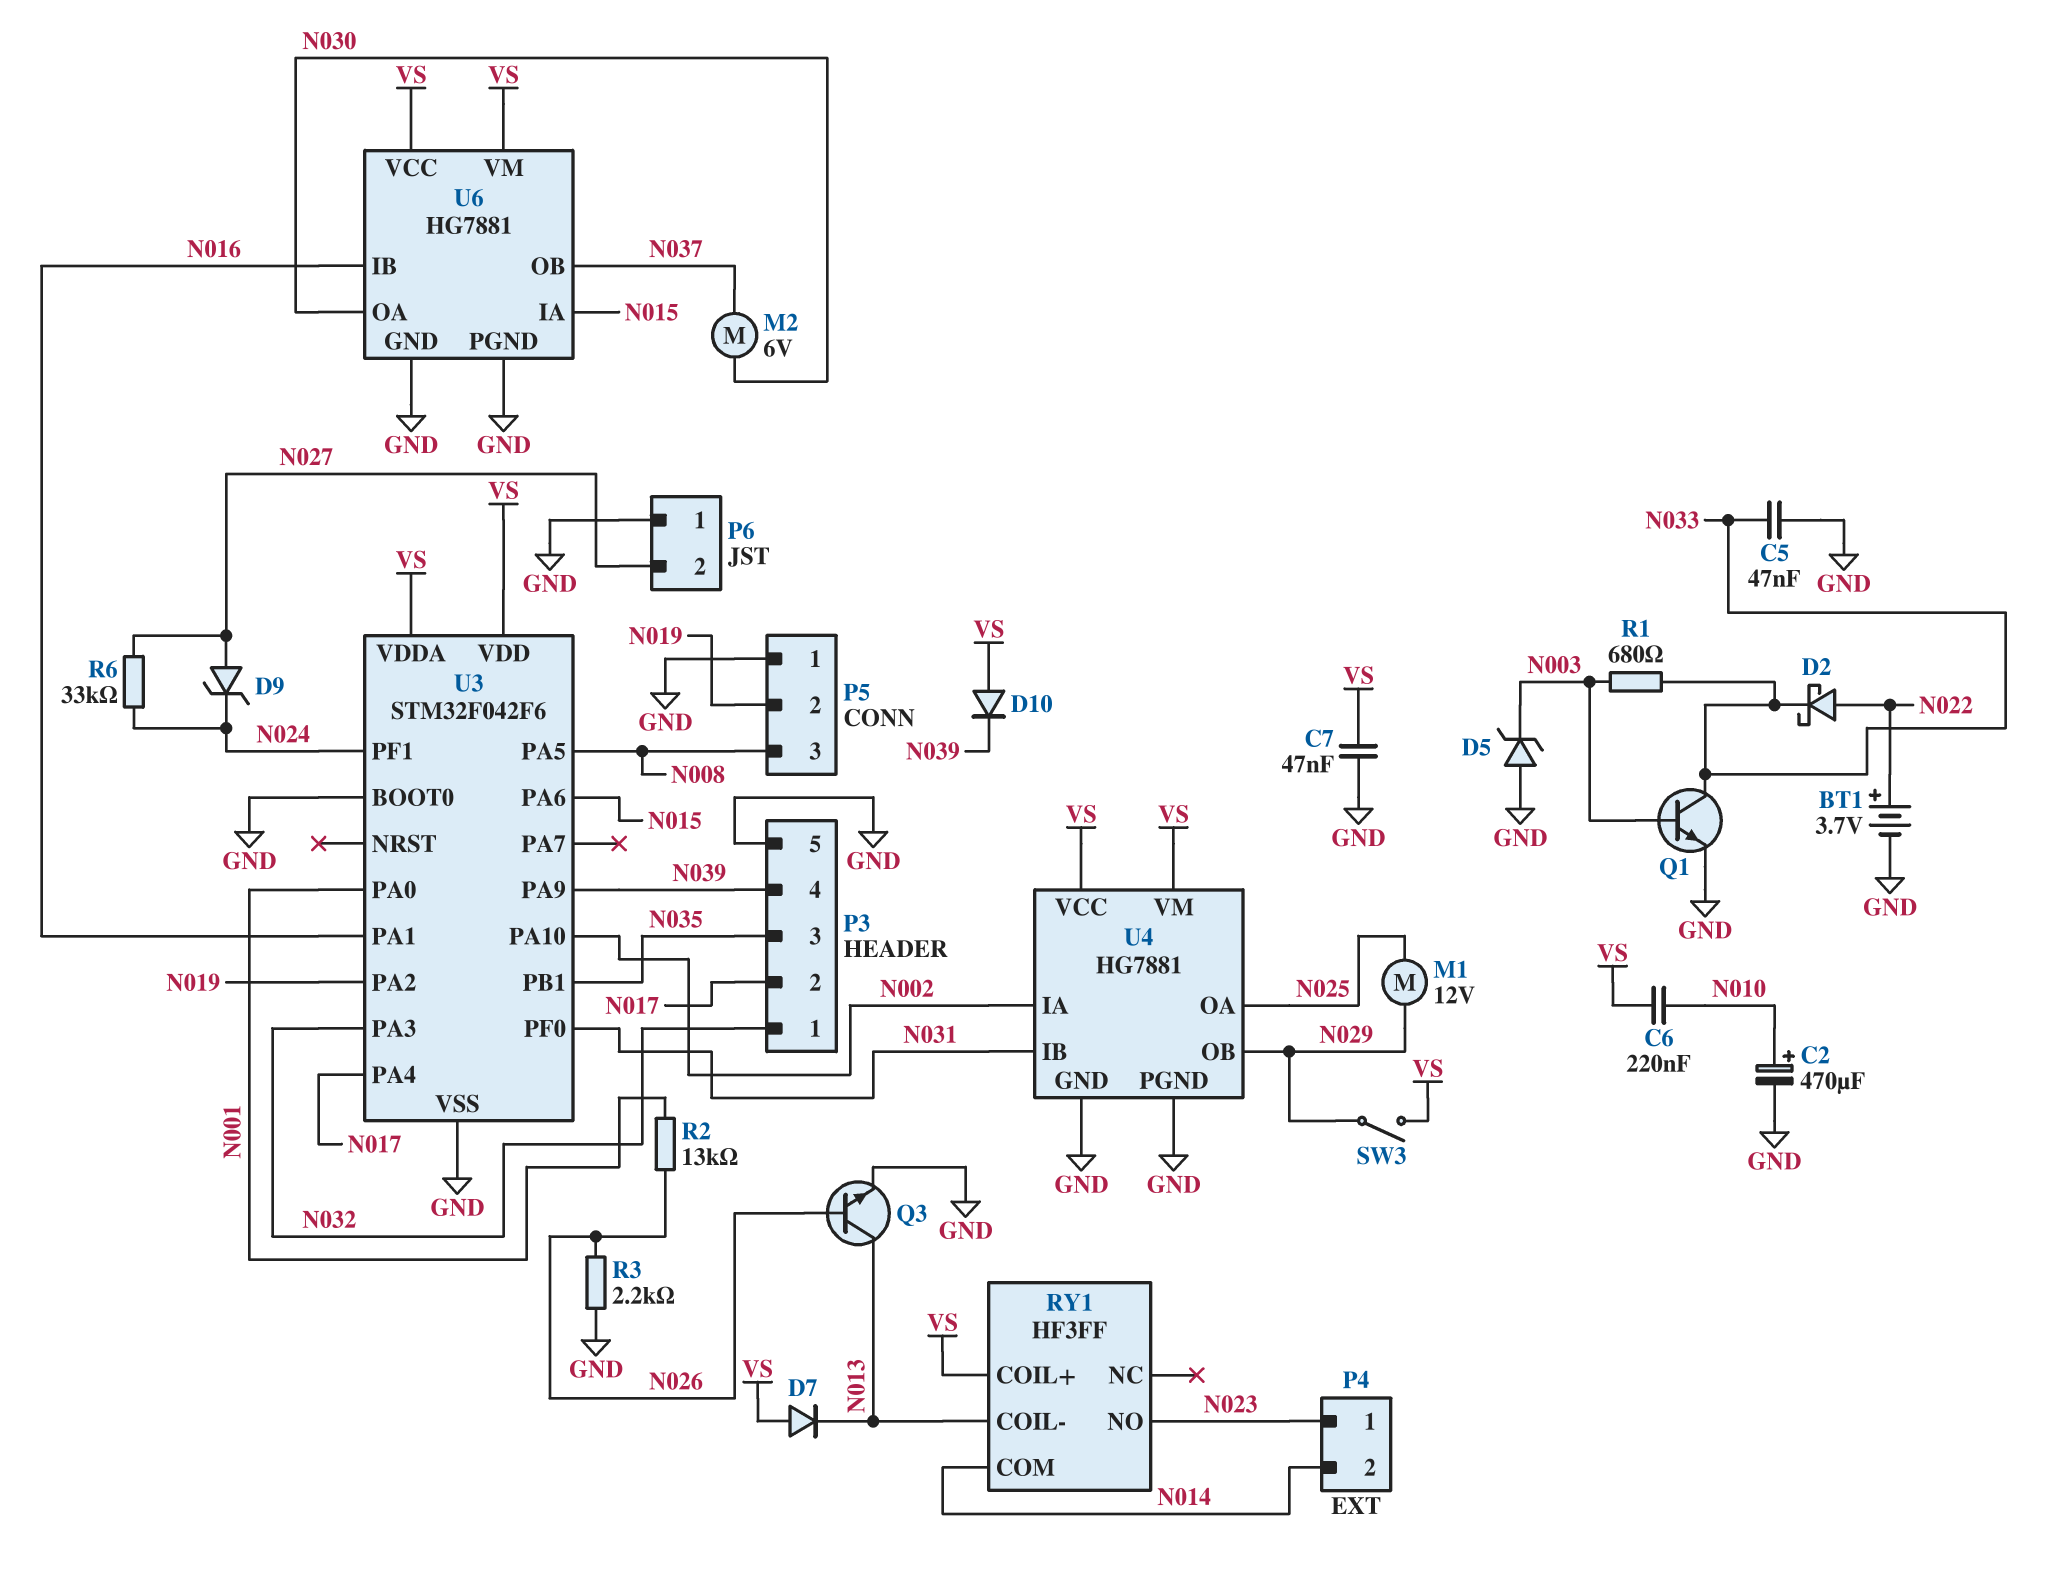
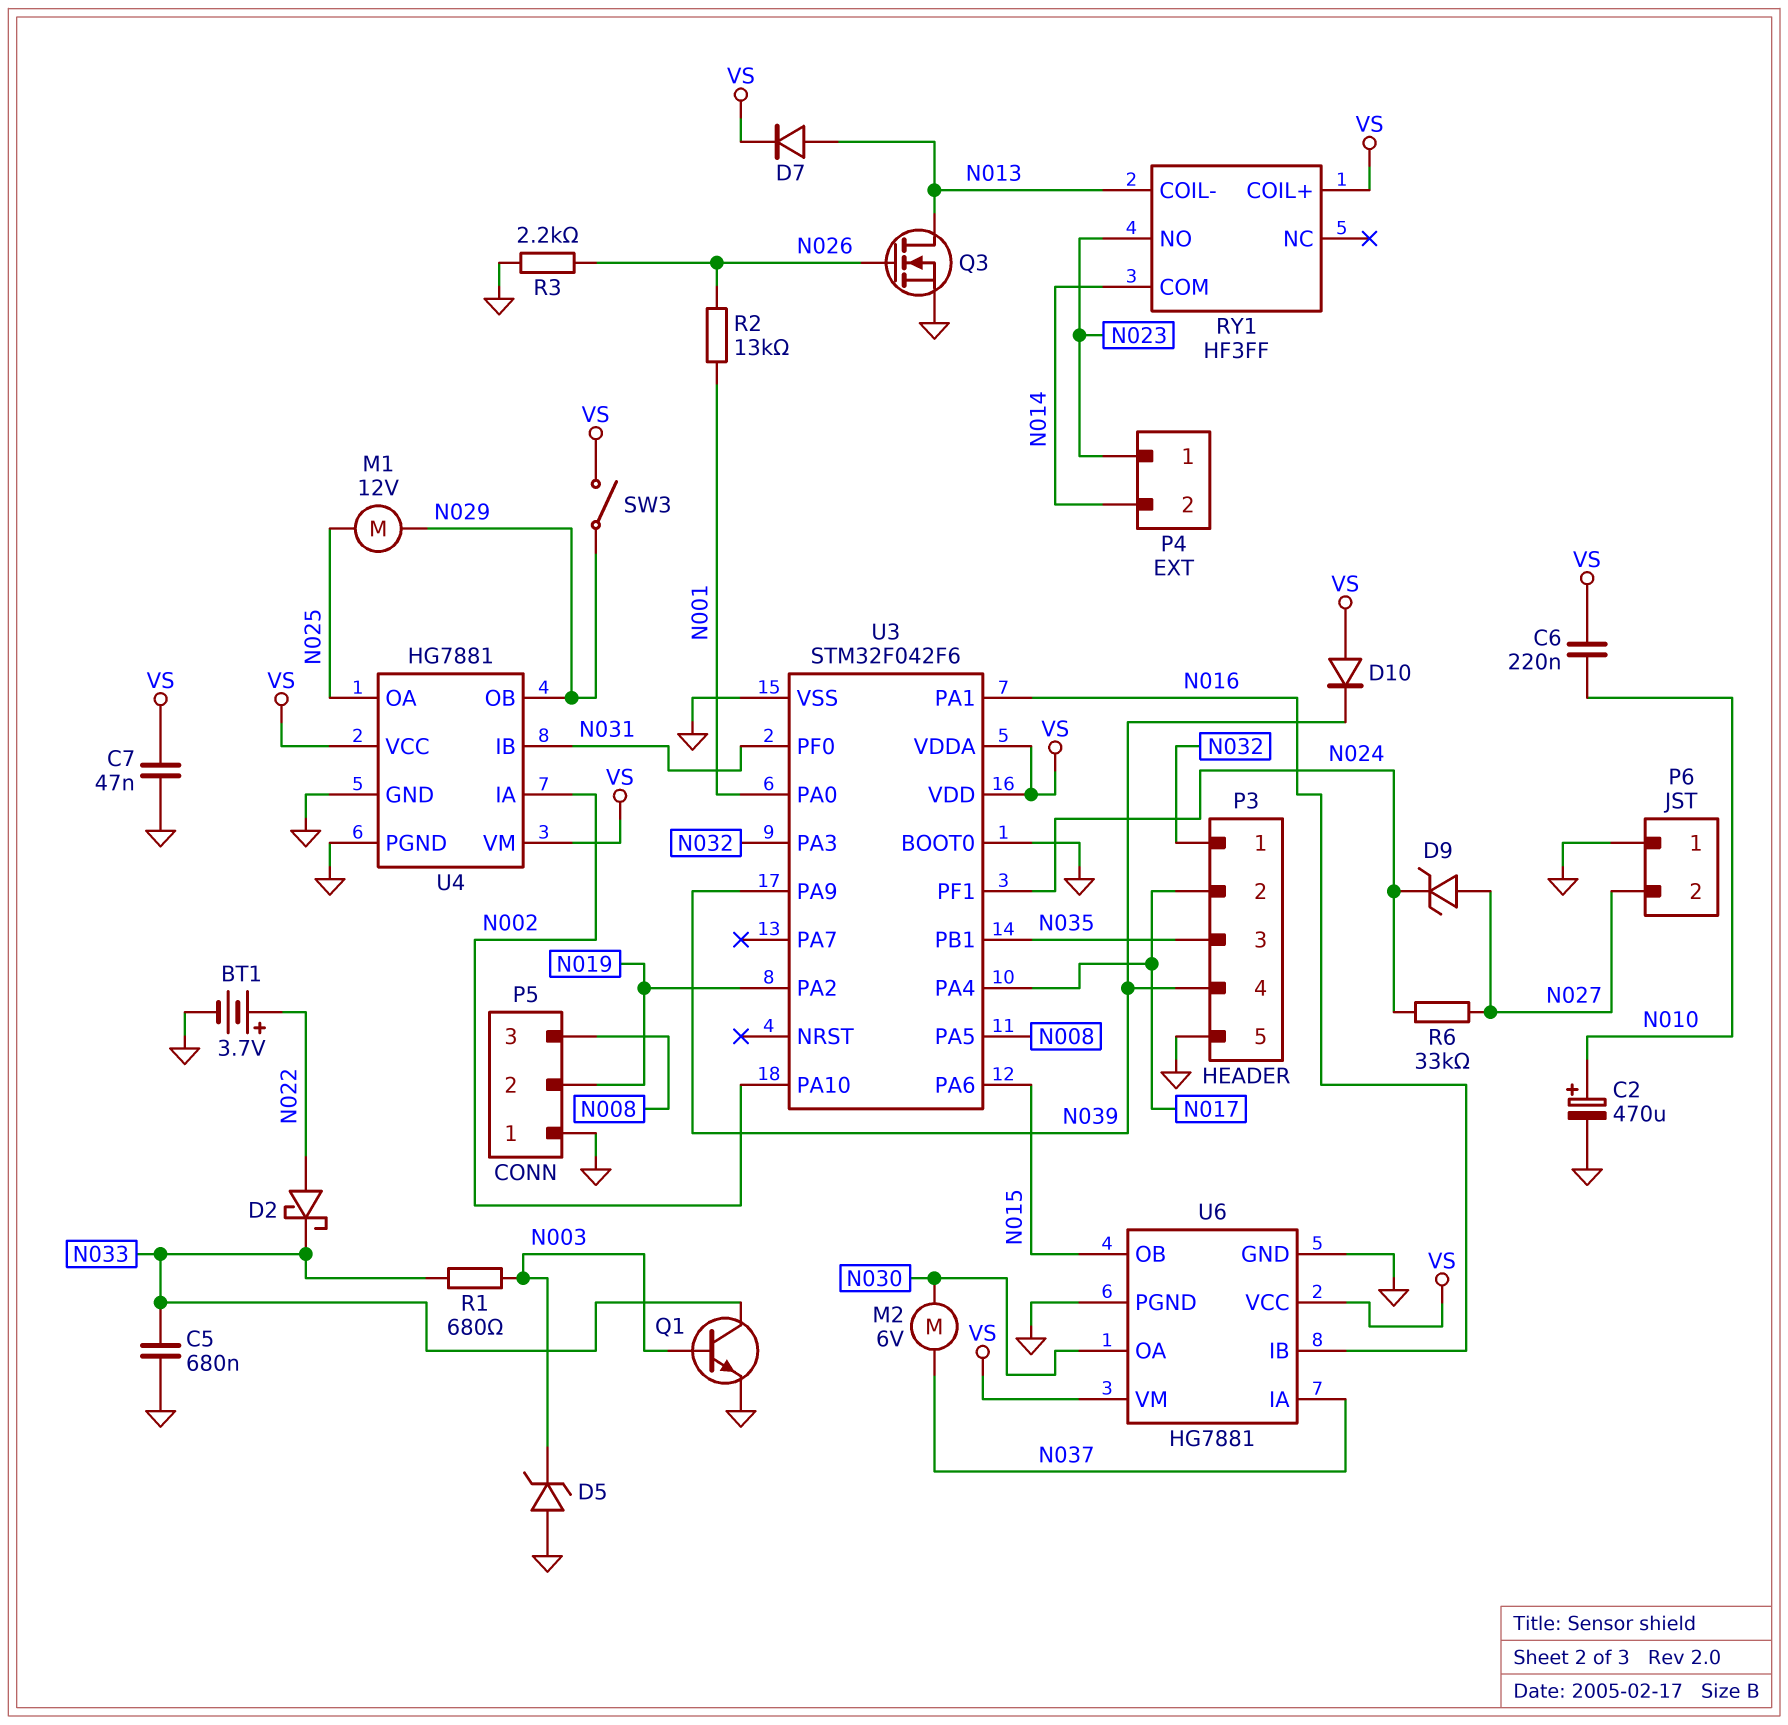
C5: 47nF (GND, N033) -> 680nF (GND, N033)
D7: diode (A VS, K N013) -> diode (A N013, K VS)
Q3: NPN (B N026, C N013, E GND) -> NMOS (G N026, D N013, S GND)
U6 pin IA: N015 -> N037
U6 pin OB: N037 -> N015

